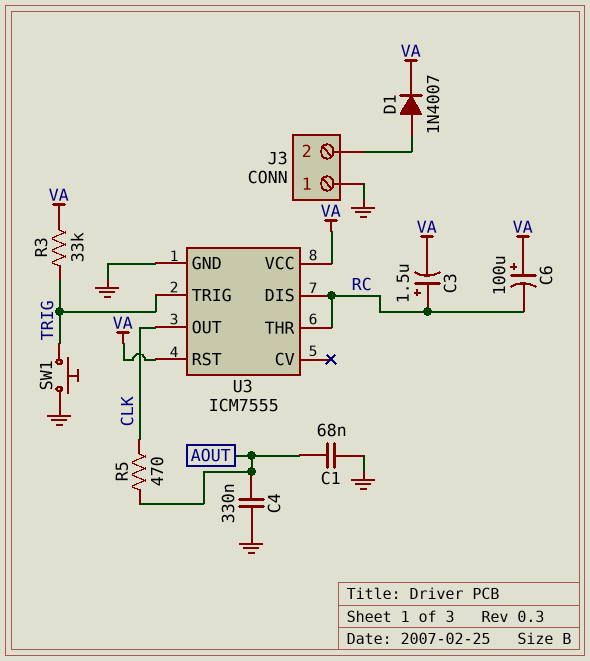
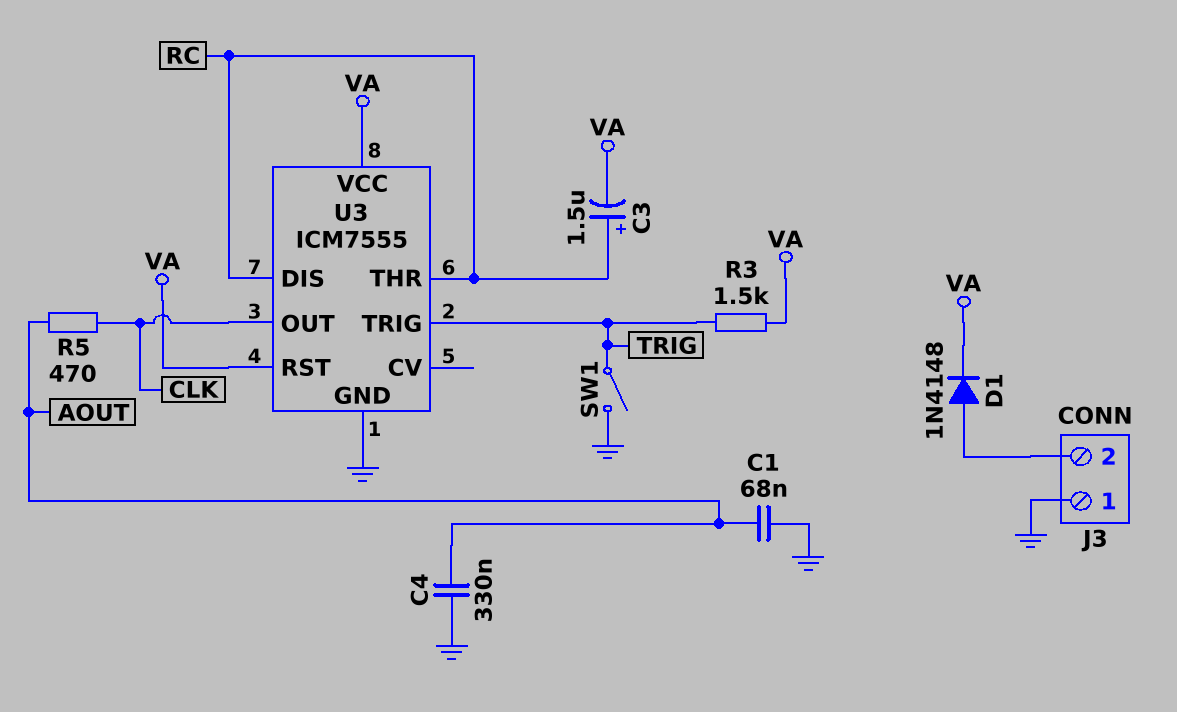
C6: 100uF (plus VA, minus RC) -> none
D1: diode 1N4007 (A J3/2, K VA) -> diode 1N4148 (A J3/2, K VA)
R3: 33k (TRIG, VA) -> 1.5k (TRIG, VA)
SW1: button (GND, TRIG) -> switch (GND, TRIG)

